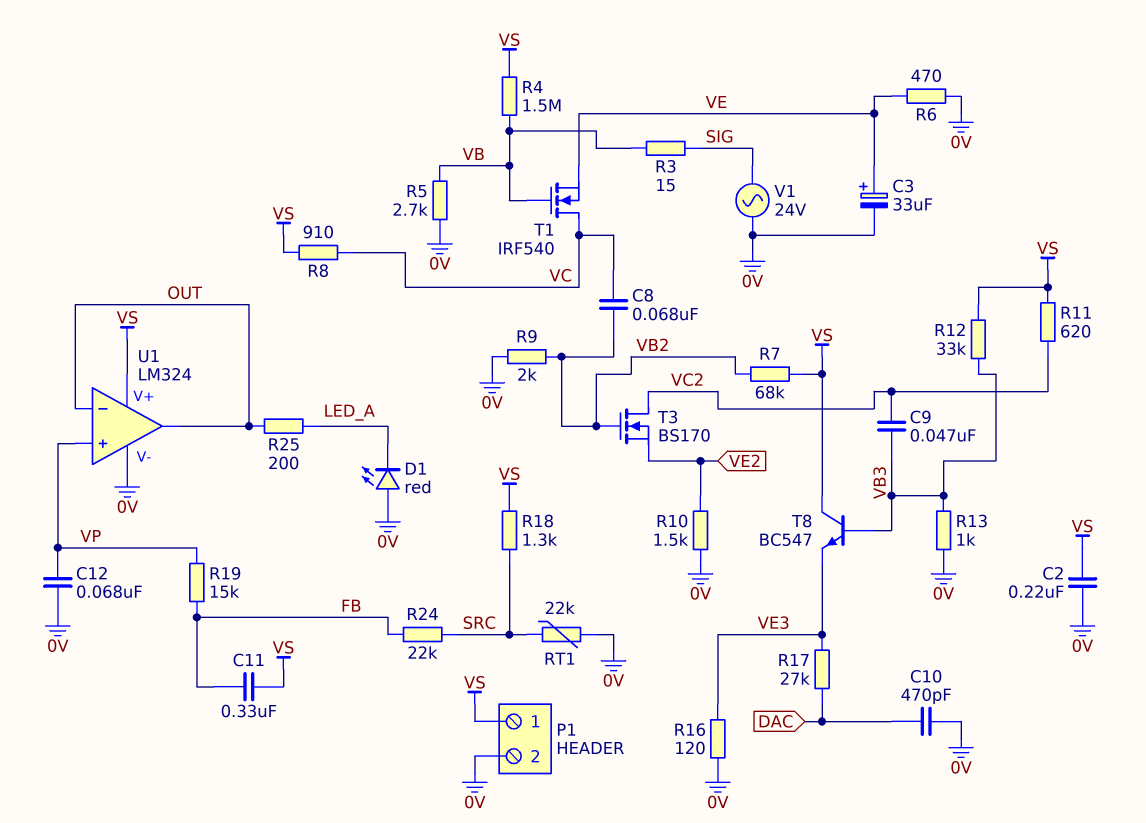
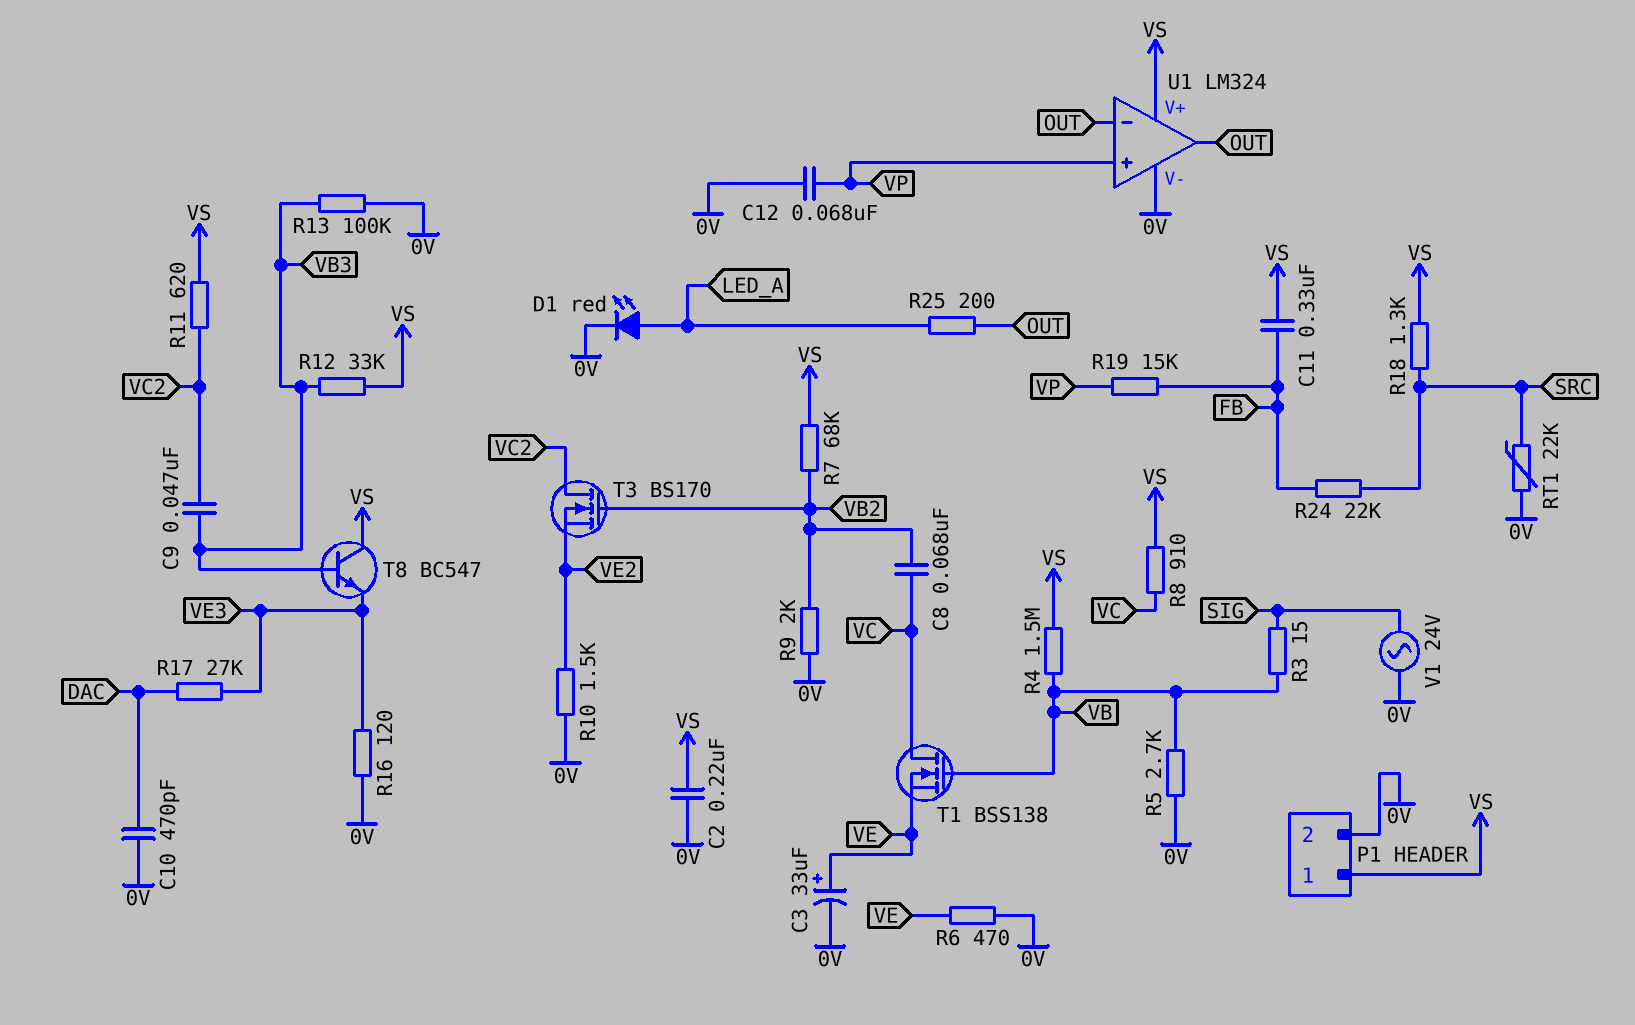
D1: LED red (A 0V, K LED_A) -> LED red (A LED_A, K 0V)
R13: 1k (0V, VB3) -> 100k (0V, VB3)
T1: NMOS IRF540 (G VB, D VC, S VE) -> NMOS BSS138 (G VB, D VC, S VE)

